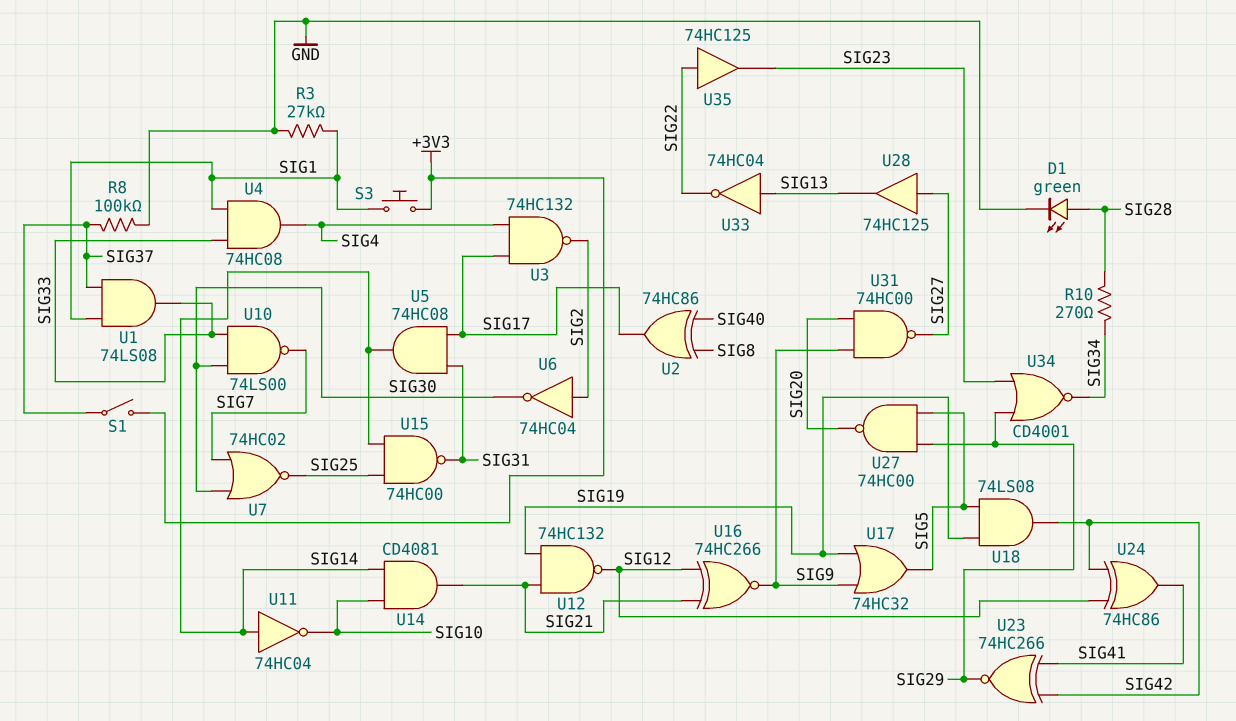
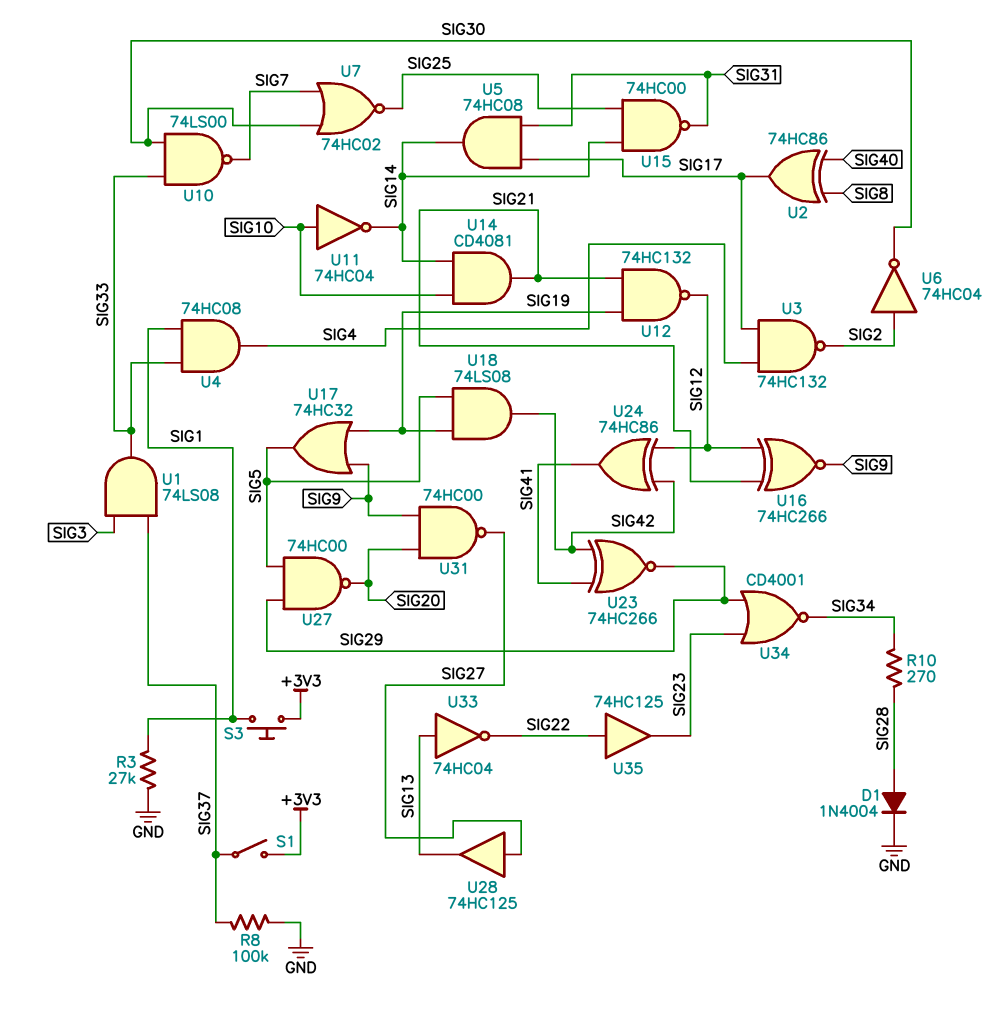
D1: LED green (A SIG28, K GND) -> diode 1N4004 (A SIG28, K GND)
U1: AND 74LS08 (in SIG1, in SIG37, out SIG33) -> AND 74LS08 (in SIG3, in SIG37, out SIG33)
U11: NOT 74HC04 (in SIG14, out SIG10) -> NOT 74HC04 (in SIG10, out SIG14)

